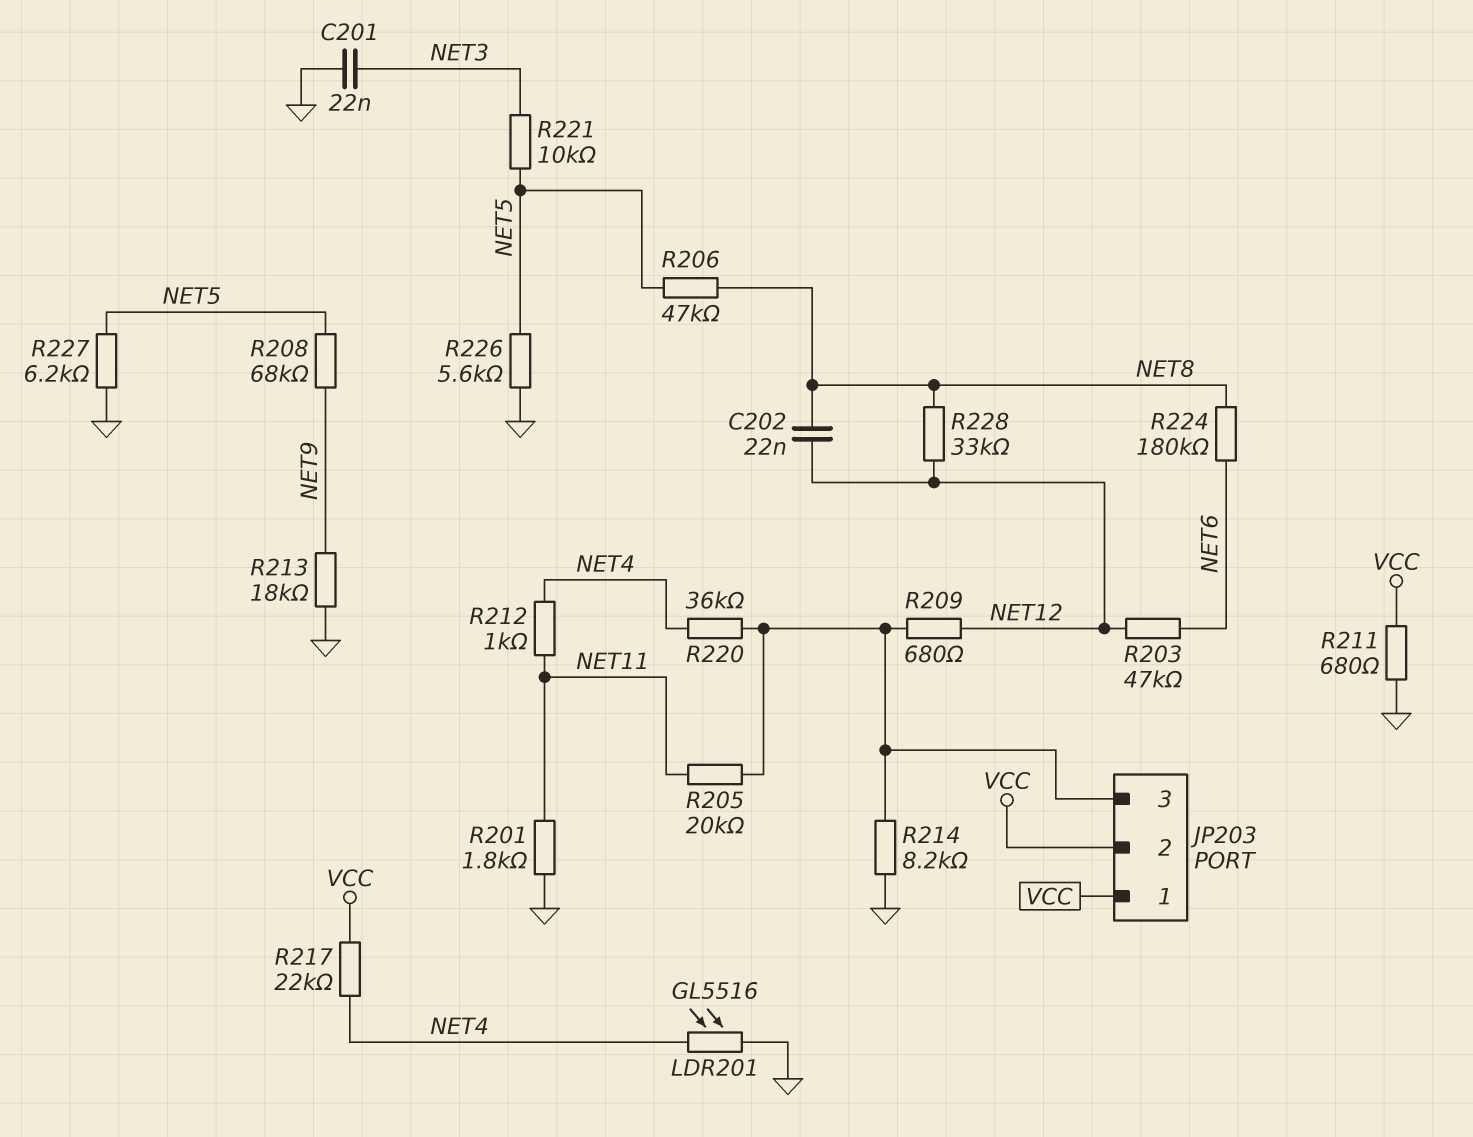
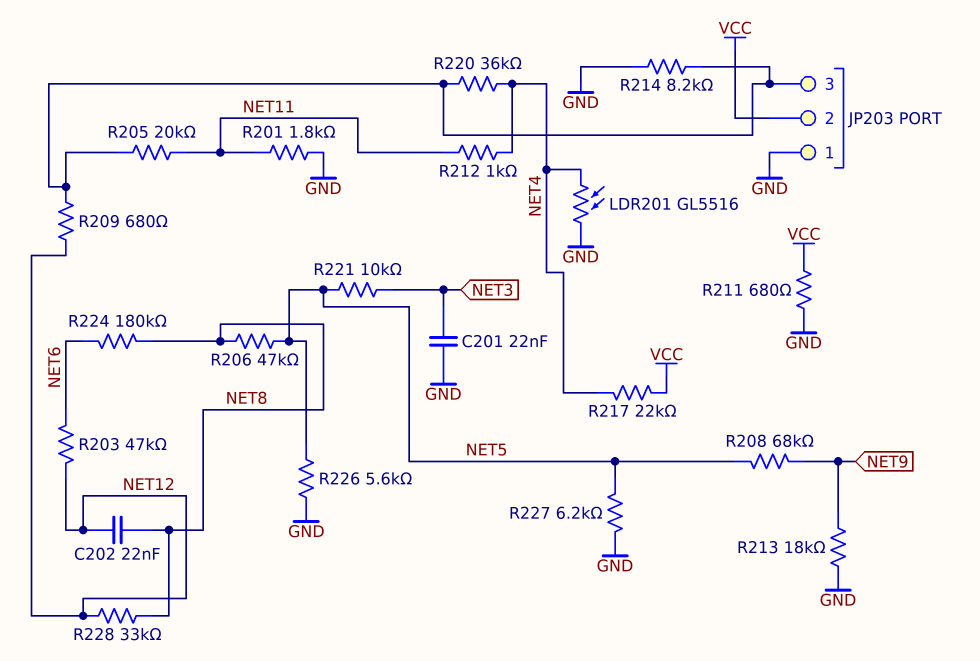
JP203 pin 1: VCC -> GND

